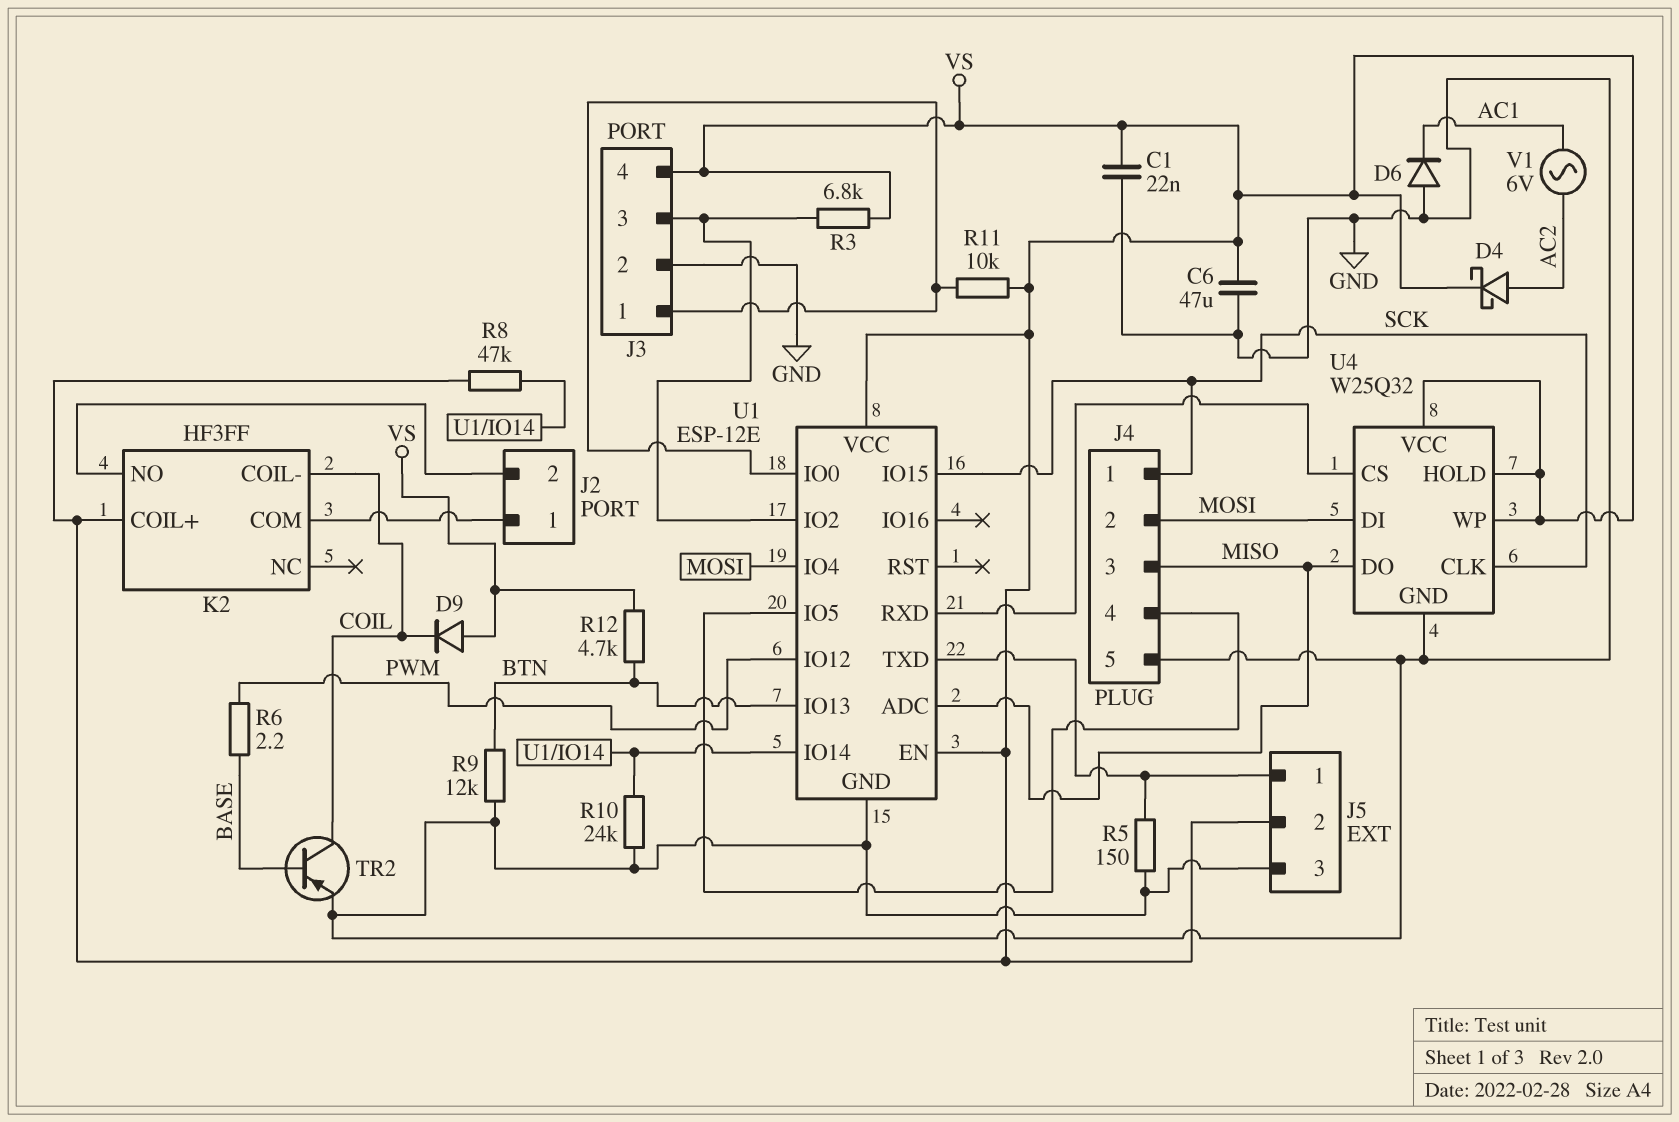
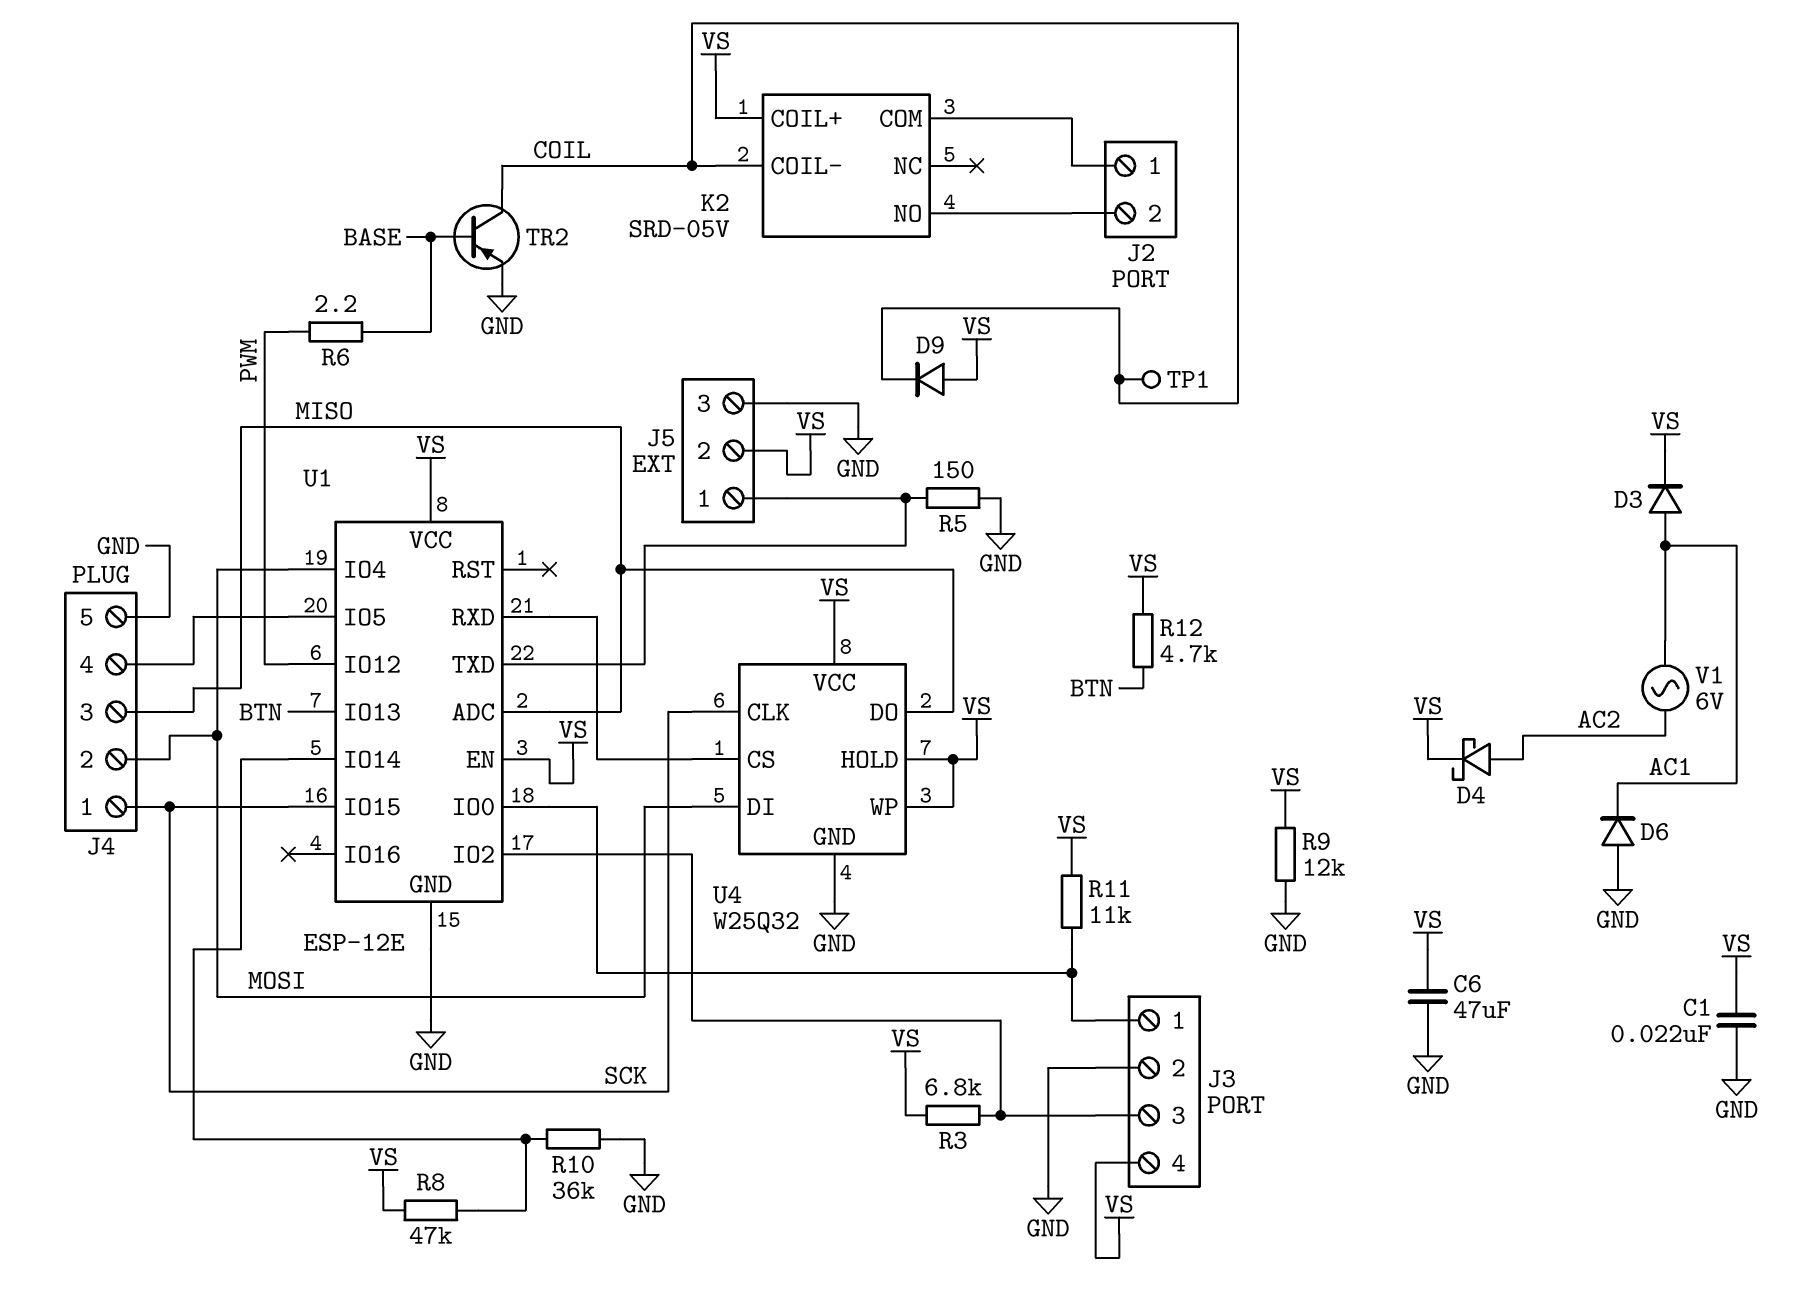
D3: none -> diode (A AC1, K VS)
K2: HF3FF -> SRD-05V
R9: 12k (BTN, GND) -> 12k (GND, VS)
R10: 24k (GND, U1/IO14) -> 36k (GND, U1/IO14)
R11: 10k (J3/1, VS) -> 11k (J3/1, VS)
TP1: none -> test point (COIL)

